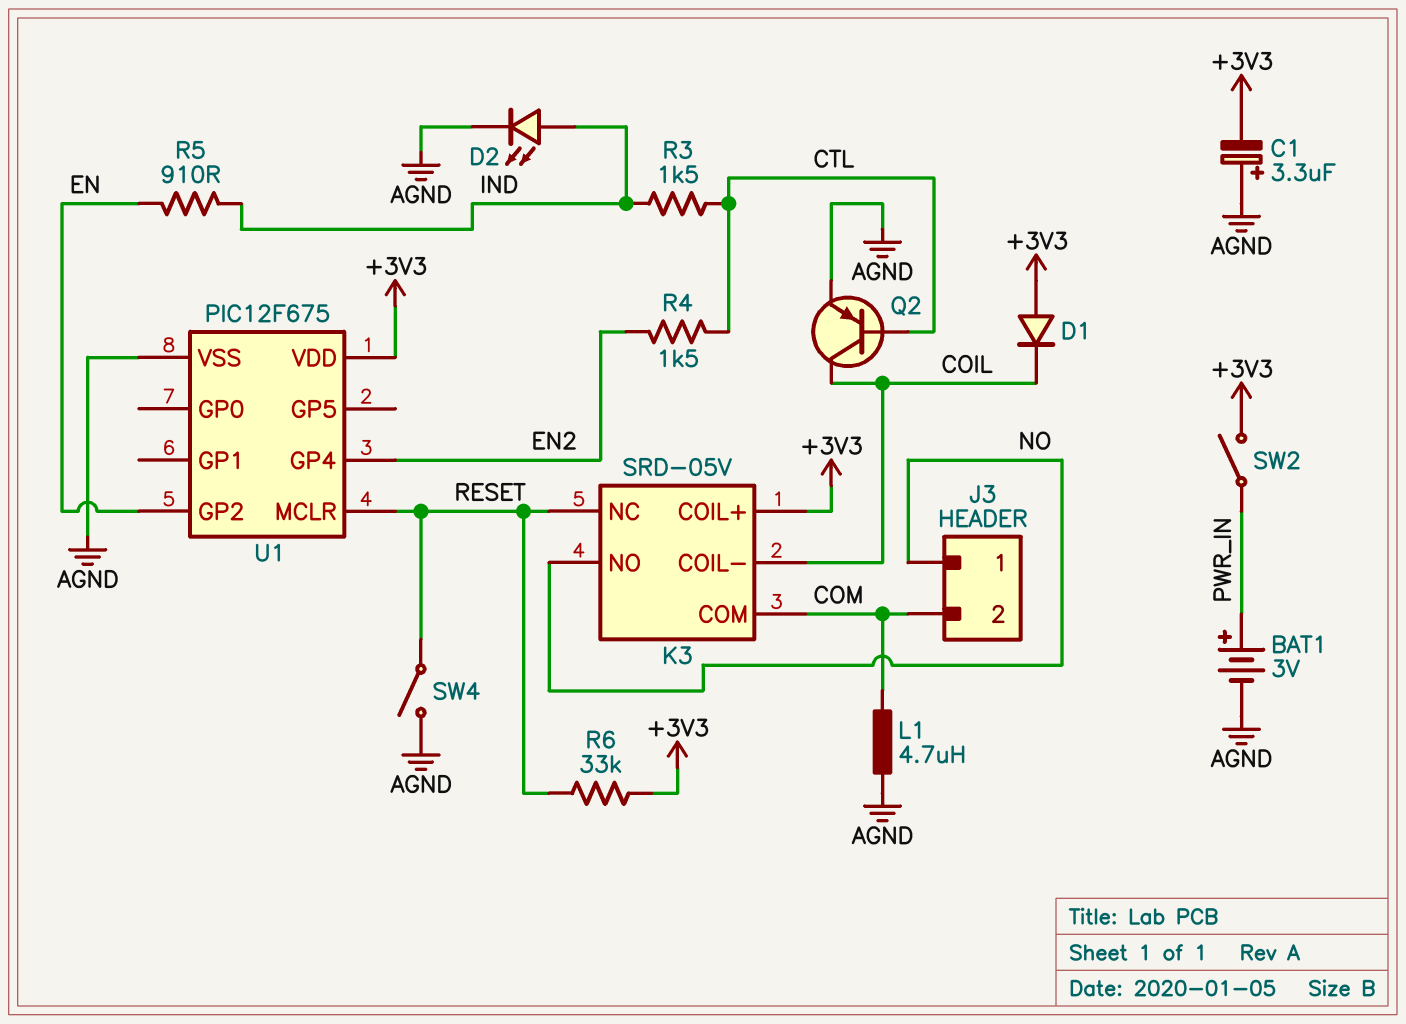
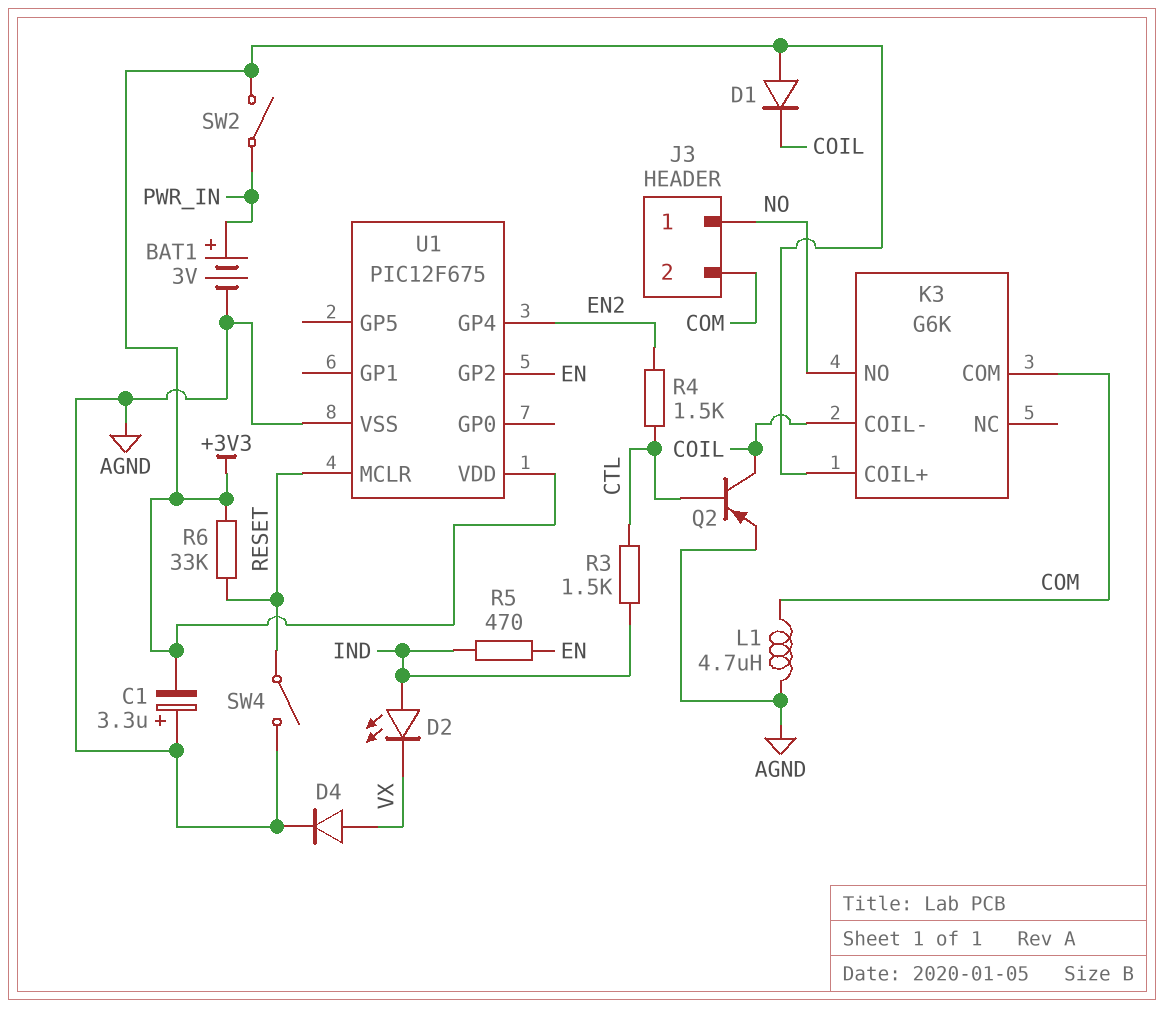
D2: LED (A IND, K AGND) -> LED (A IND, K VX)
D4: none -> diode (A VX, K AGND)
K3: SRD-05V -> G6K
K3 pin NC: RESET -> none
R5: 910 (EN, IND) -> 470 (EN, IND)

